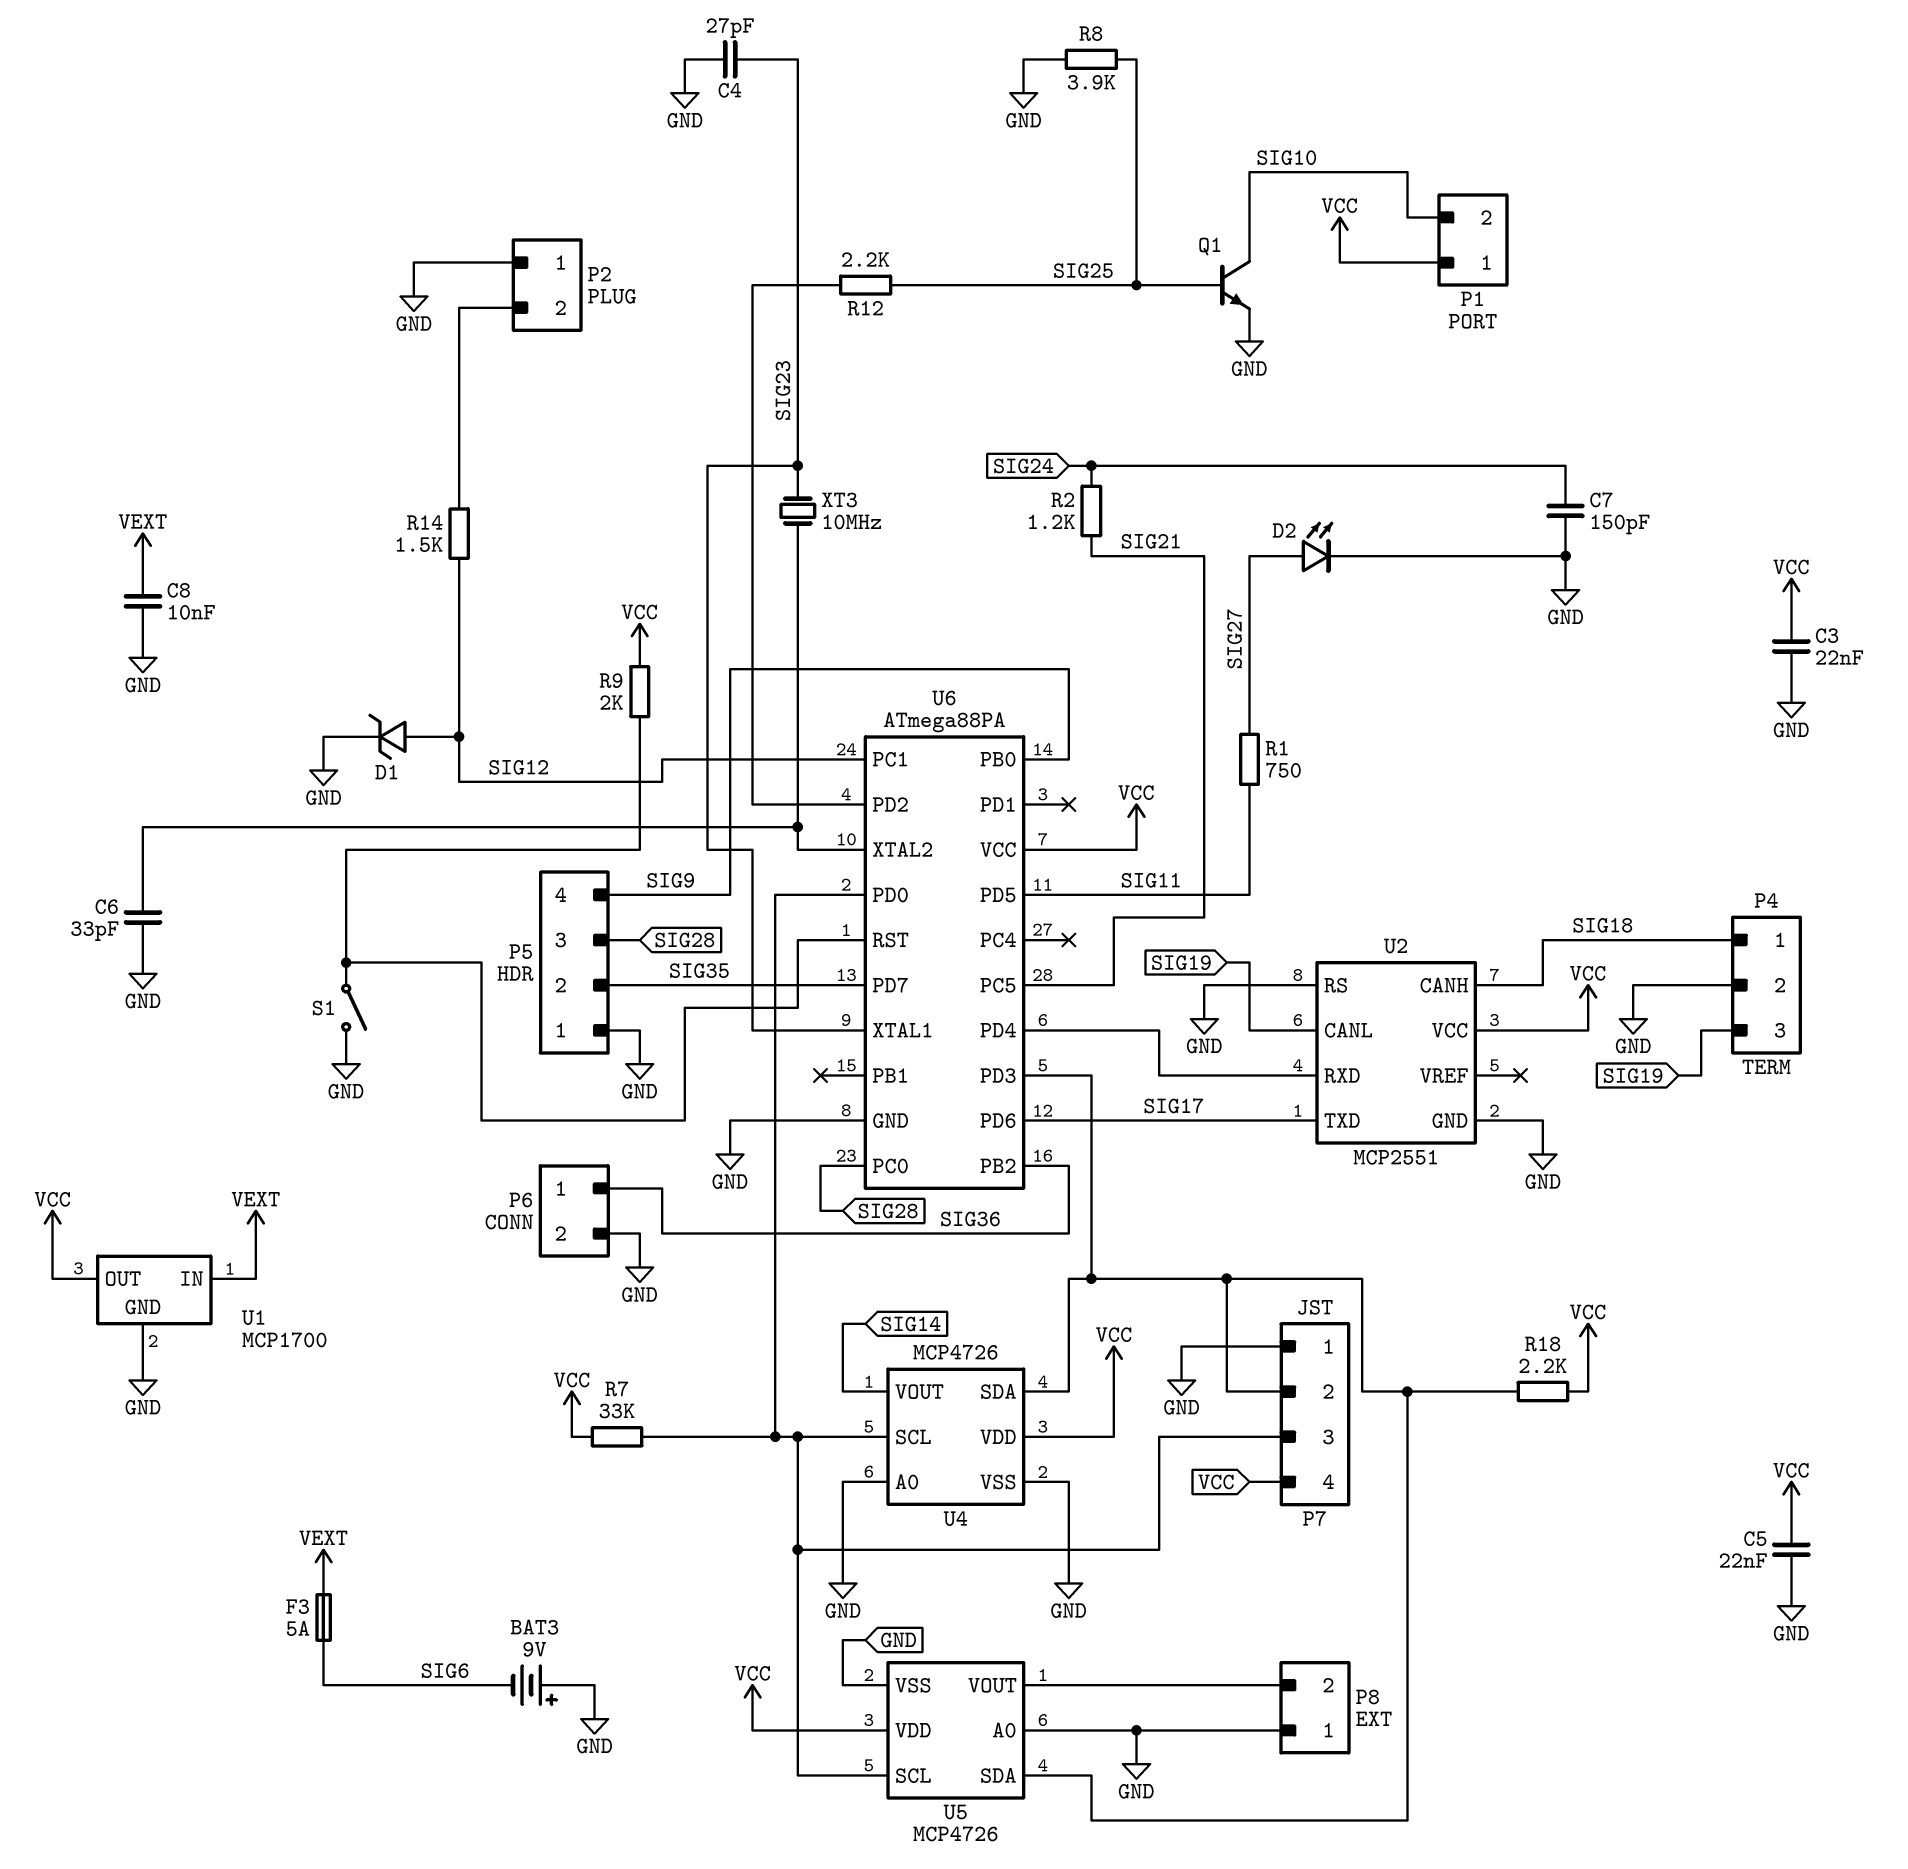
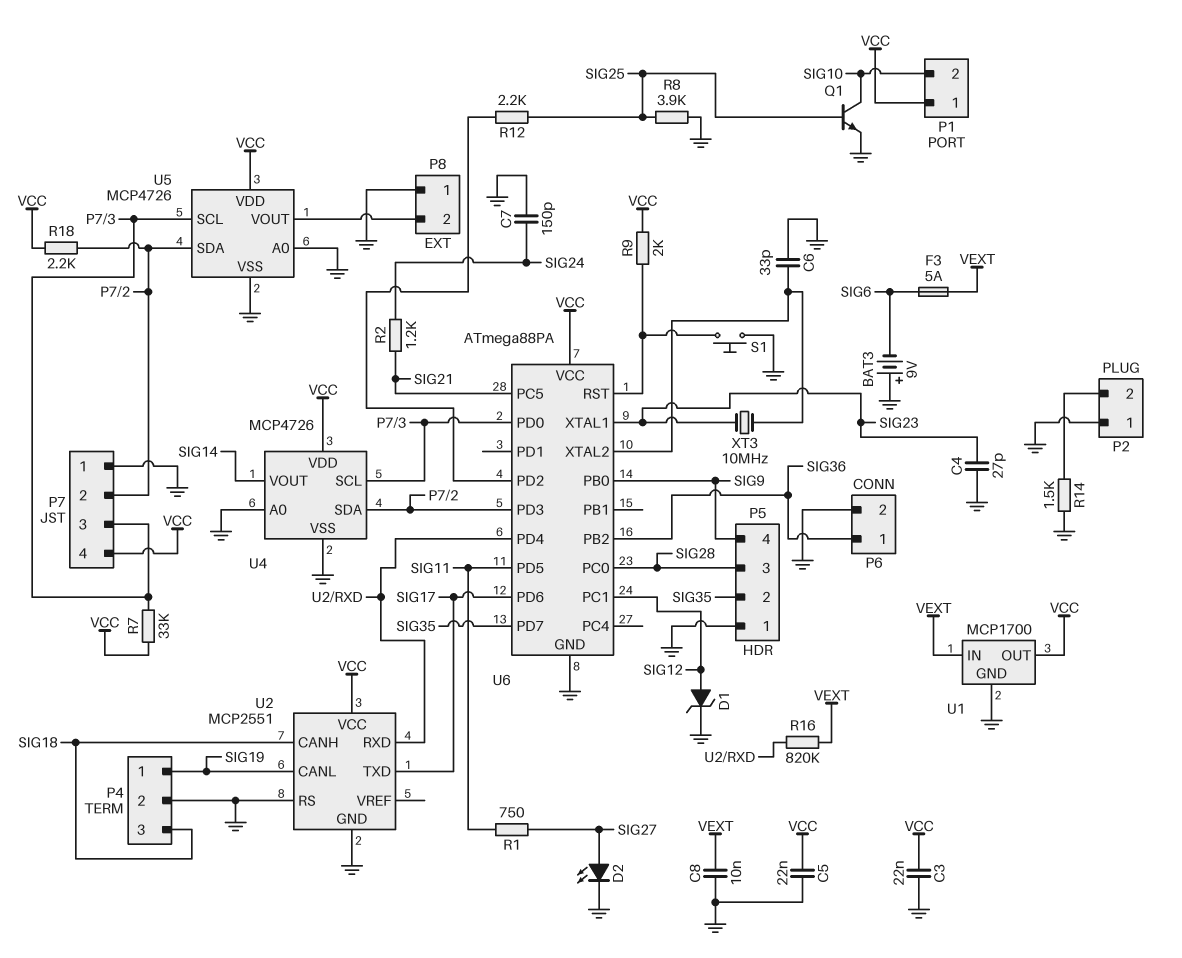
P4 pin 1: SIG18 -> SIG19
P4 pin 3: SIG19 -> SIG18
R14: 1.5k (P2/2, SIG12) -> 1.5k (GND, P2/2)
R16: none -> 820k (U2/RXD, VEXT)
S1: switch (GND, U6/RST) -> button (GND, U6/RST)

